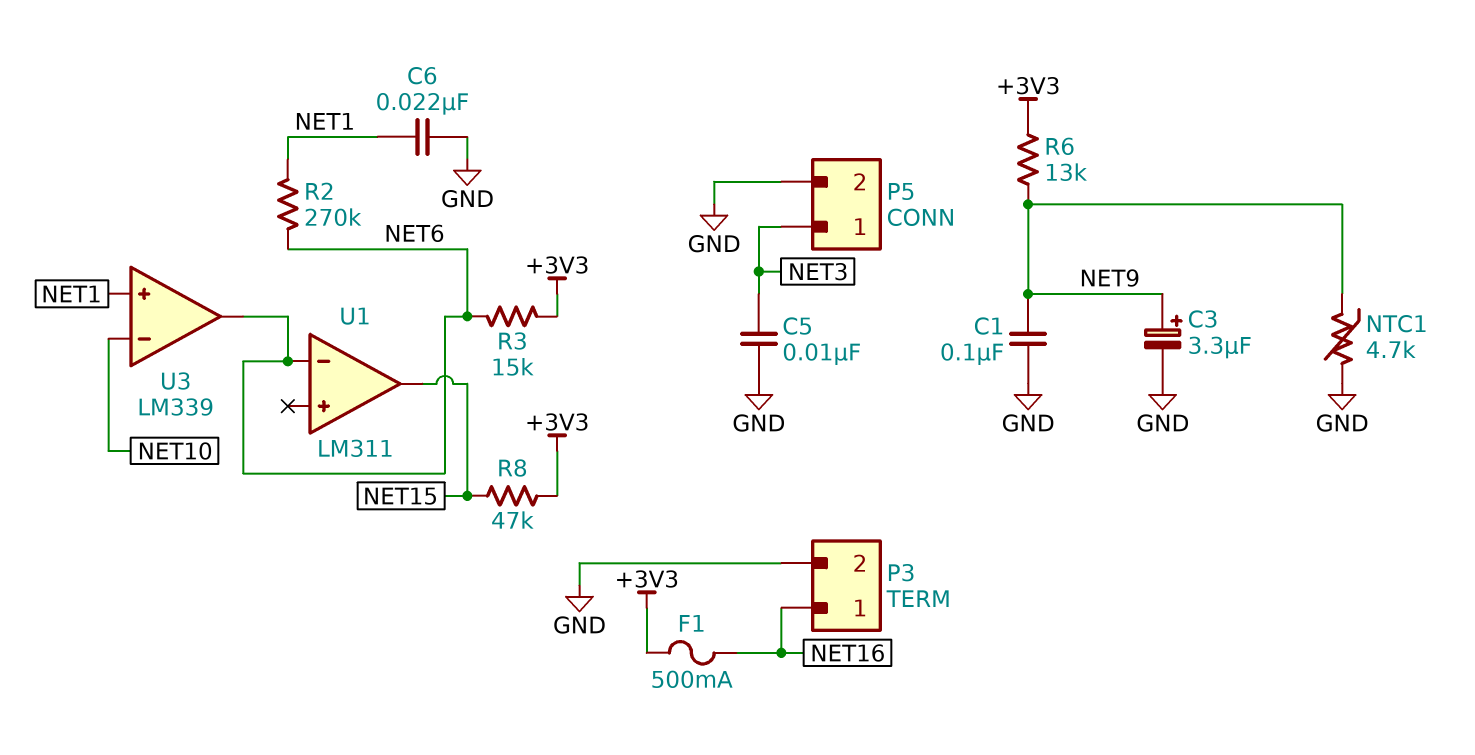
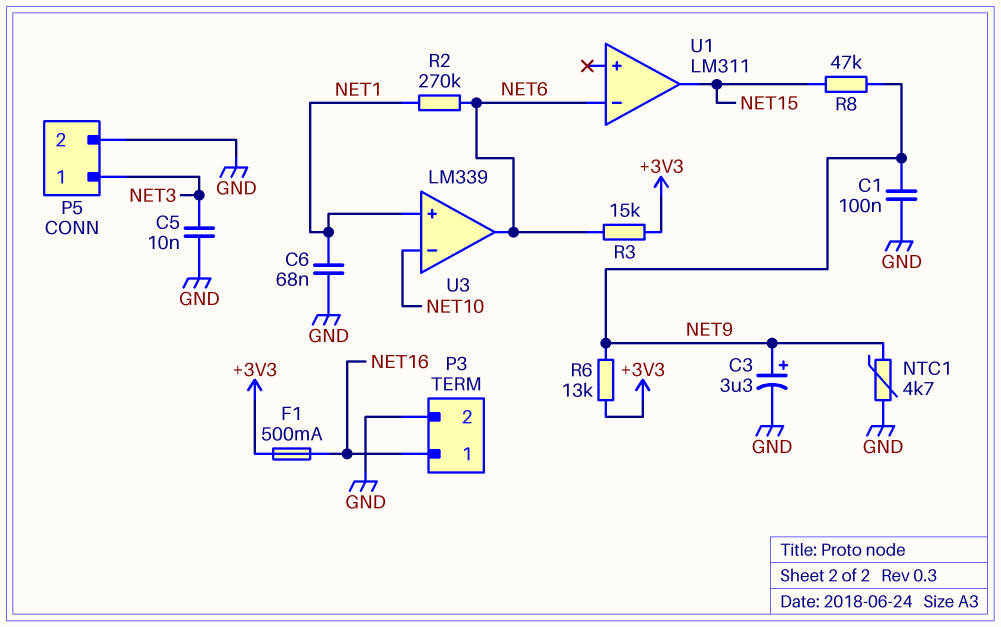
C6: 22nF (GND, NET1) -> 68nF (GND, NET1)
R8: 47k (+3V3, NET15) -> 47k (NET9, NET15)

